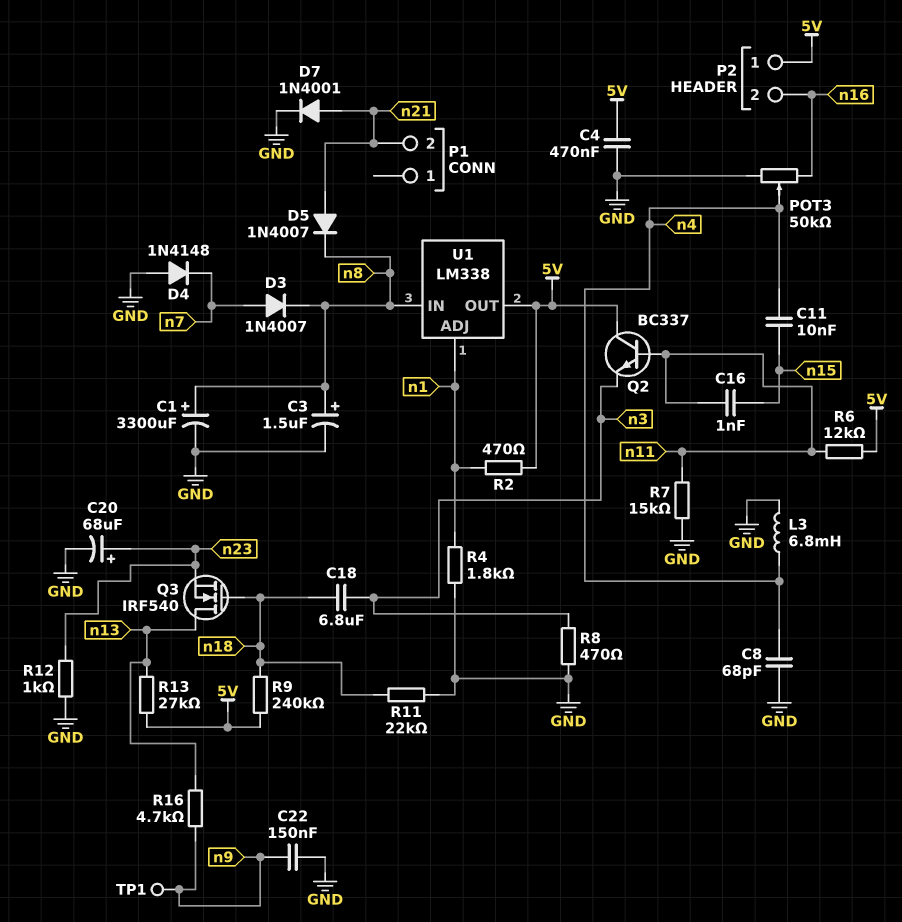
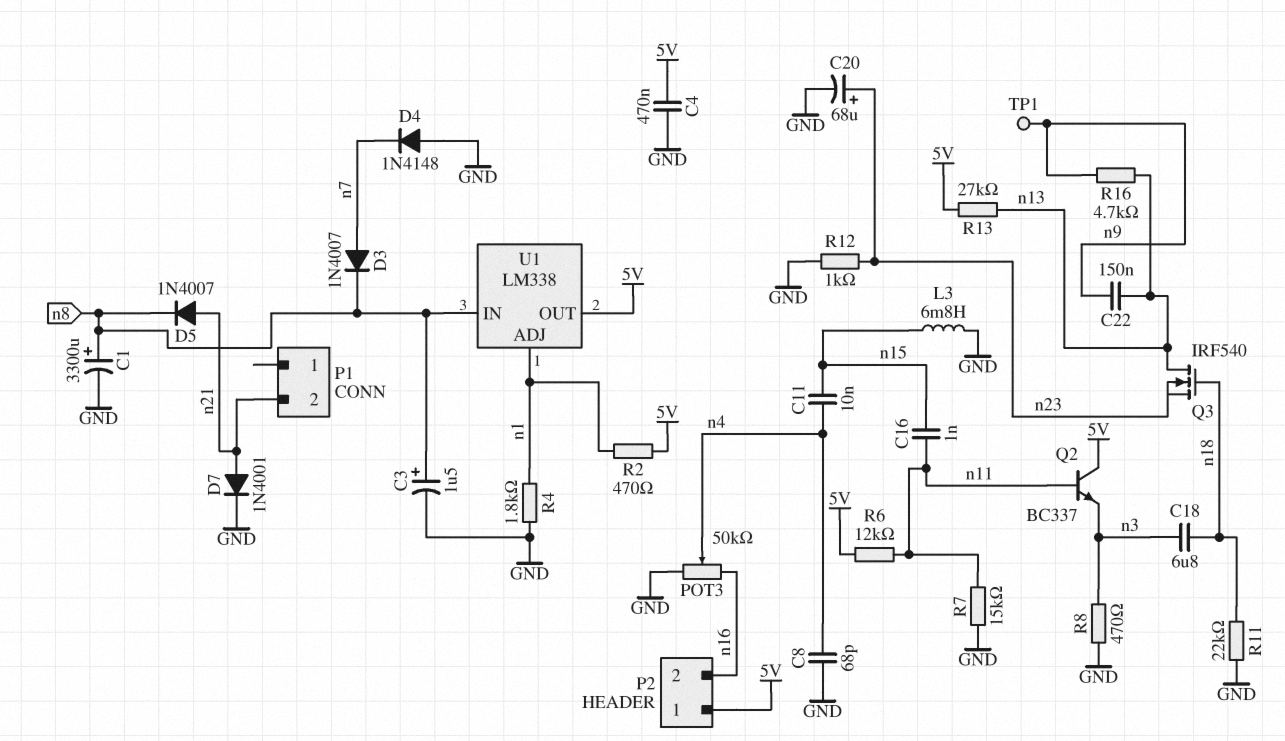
C22: 150nF (GND, n9) -> 150nF (n9, n13)
L3: 6.8mH (GND, n4) -> 6.8mH (GND, n15)
R9: 240k (5V, n18) -> none

